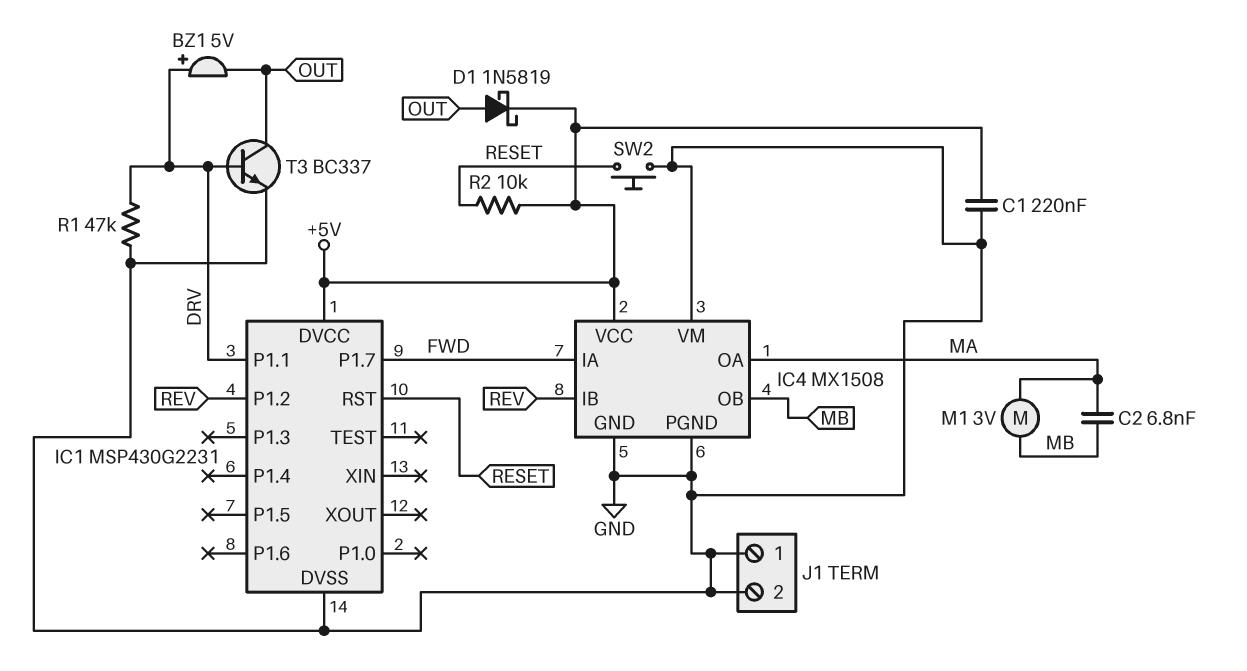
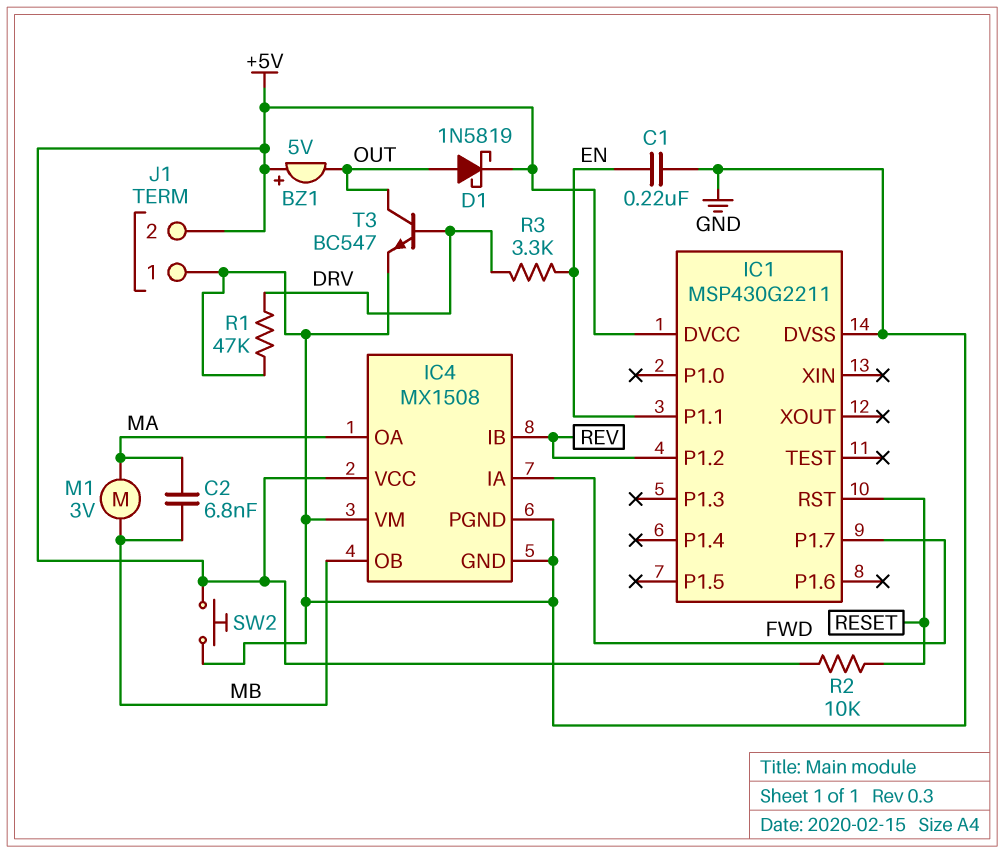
BZ1: buzzer 5V (plus DRV, minus OUT) -> buzzer 5V (plus +5V, minus OUT)
C1: 220nF (+5V, GND) -> 220nF (EN, GND)
IC1: MSP430G2231 -> MSP430G2211
IC1 pin P1.1: DRV -> EN
J1 pin 2: GND -> +5V
R3: none -> 3.3k (DRV, EN)
SW2: button (GND, RESET) -> button (+5V, GND)
T3: NPN BC337 (B DRV, C OUT, E GND) -> NPN BC547 (B DRV, C OUT, E GND)

